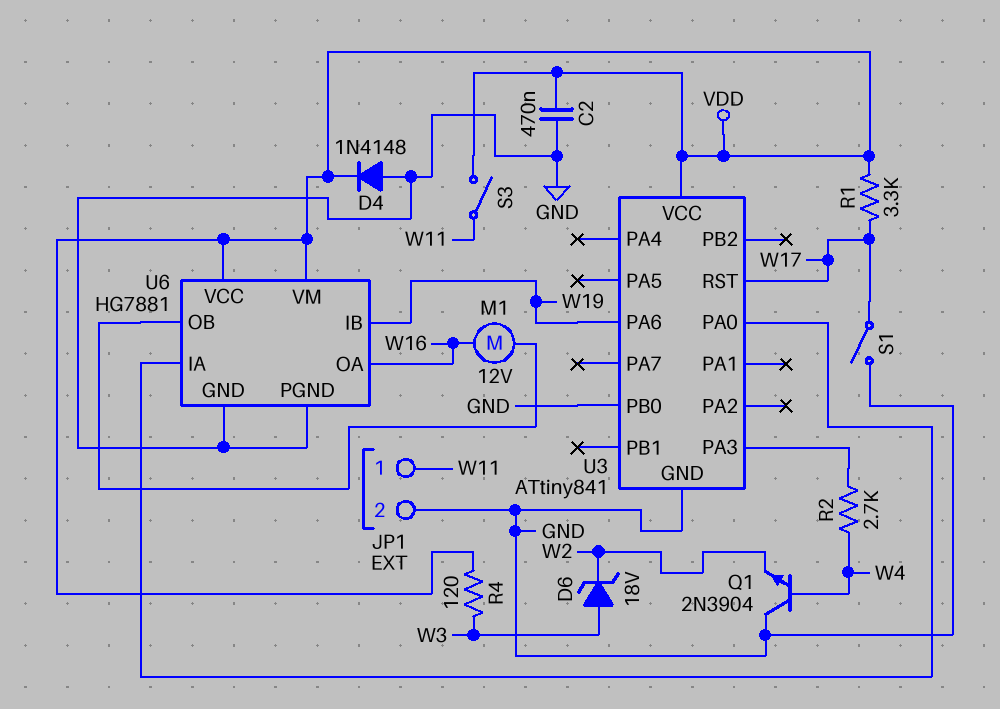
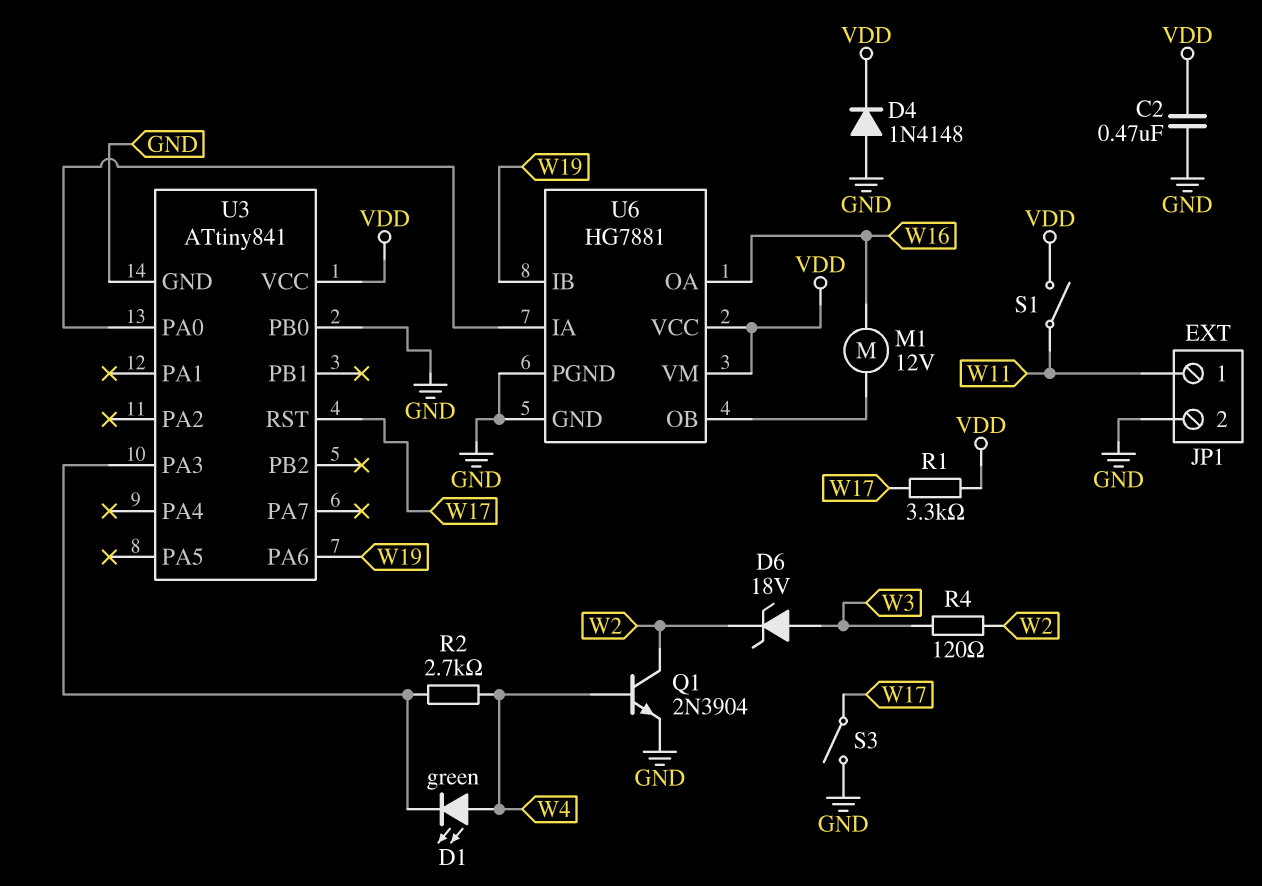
D1: none -> LED green (A W4, K U3/PA3)
Q1: NPN 2N3904 (B W4, C GND, E W2) -> NPN 2N3904 (B W4, C W2, E GND)
R4: 120 (VDD, W3) -> 120 (W2, W3)
S1: switch (GND, W17) -> switch (VDD, W11)
S3: switch (VDD, W11) -> switch (GND, W17)

